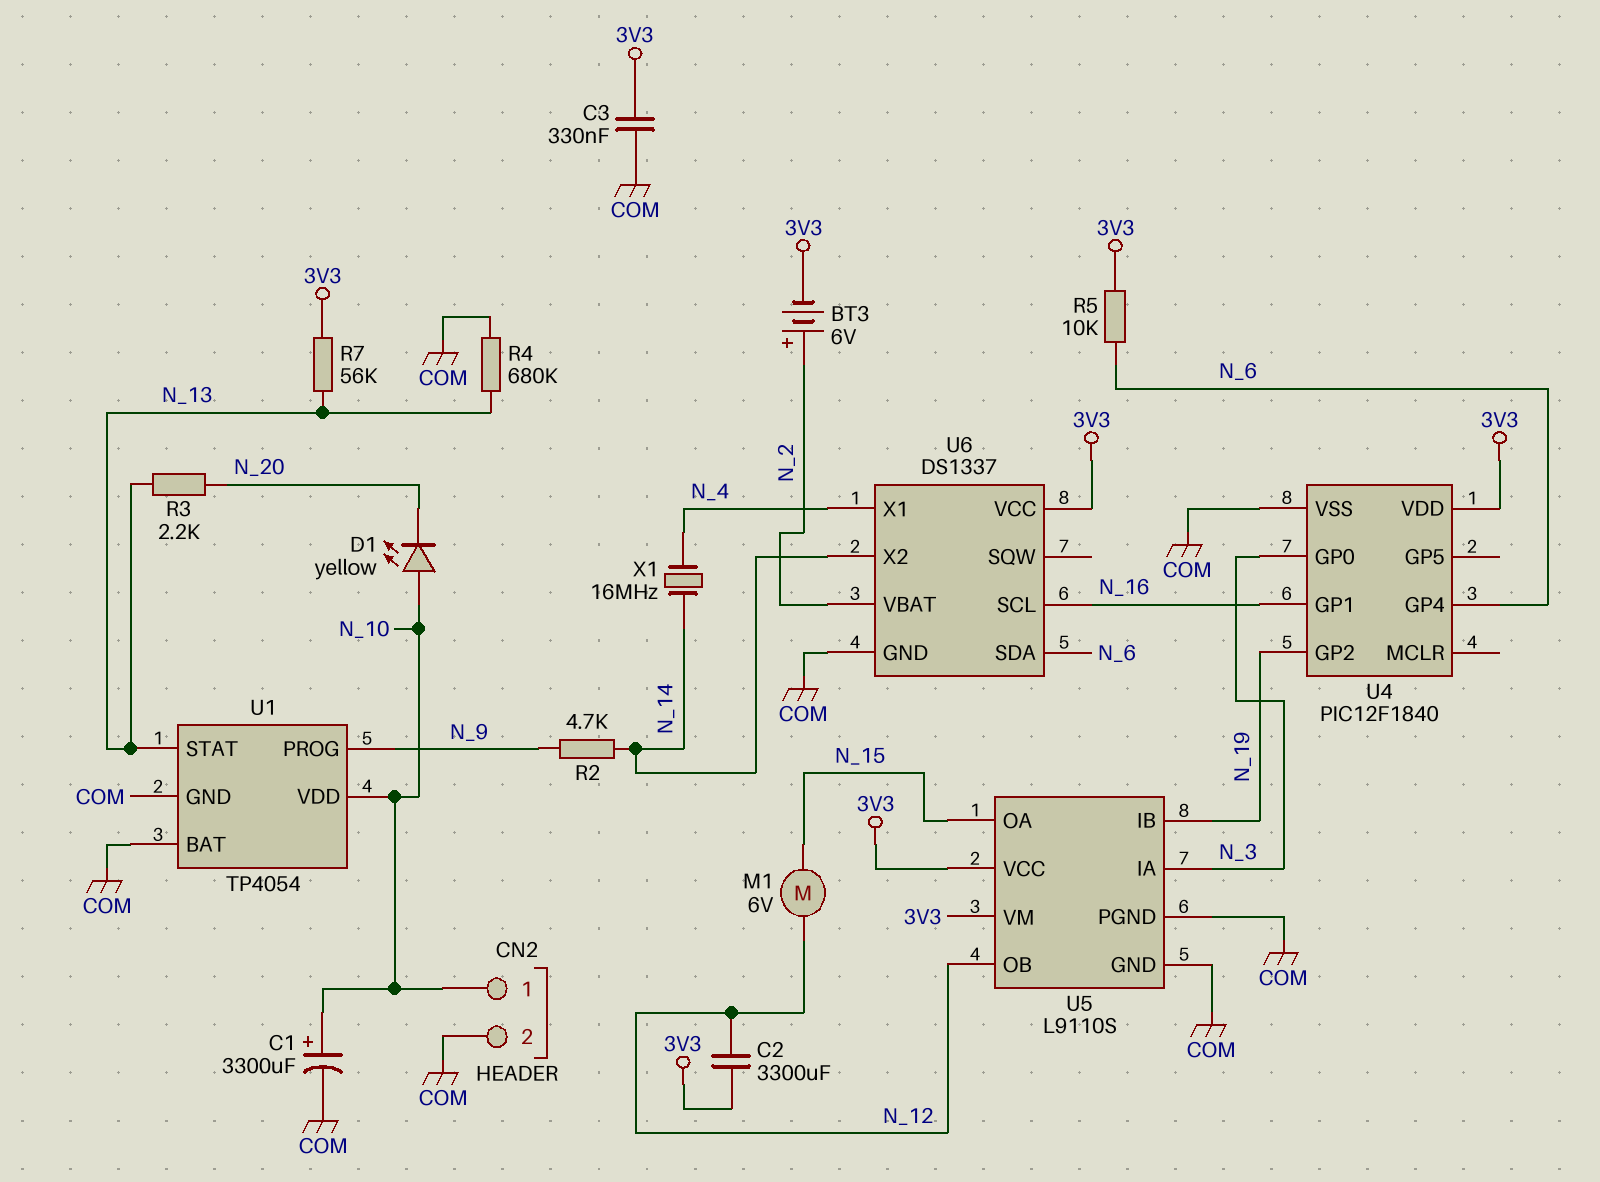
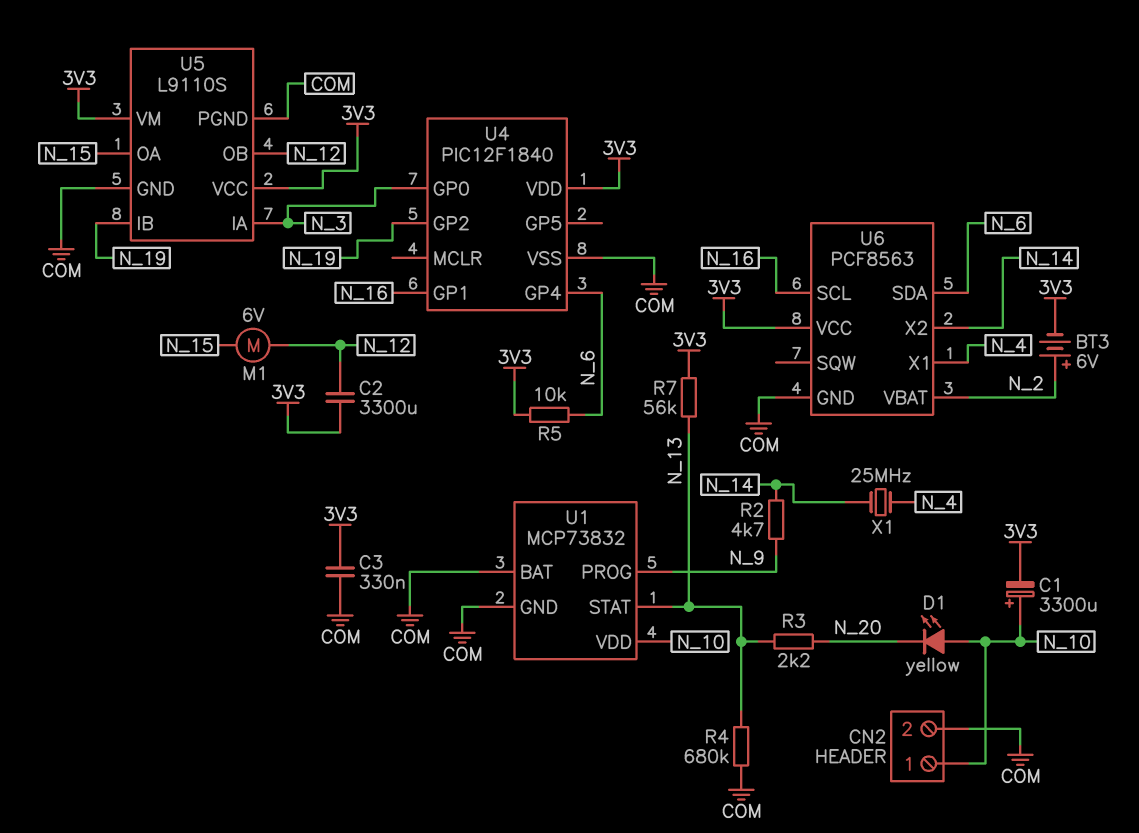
C1: 3300uF (plus N_10, minus COM) -> 3300uF (plus N_10, minus 3V3)
U1: TP4054 -> MCP73832
U6: DS1337 -> PCF8563
X1: 16MHz (N_4, N_14) -> 25MHz (N_4, N_14)

